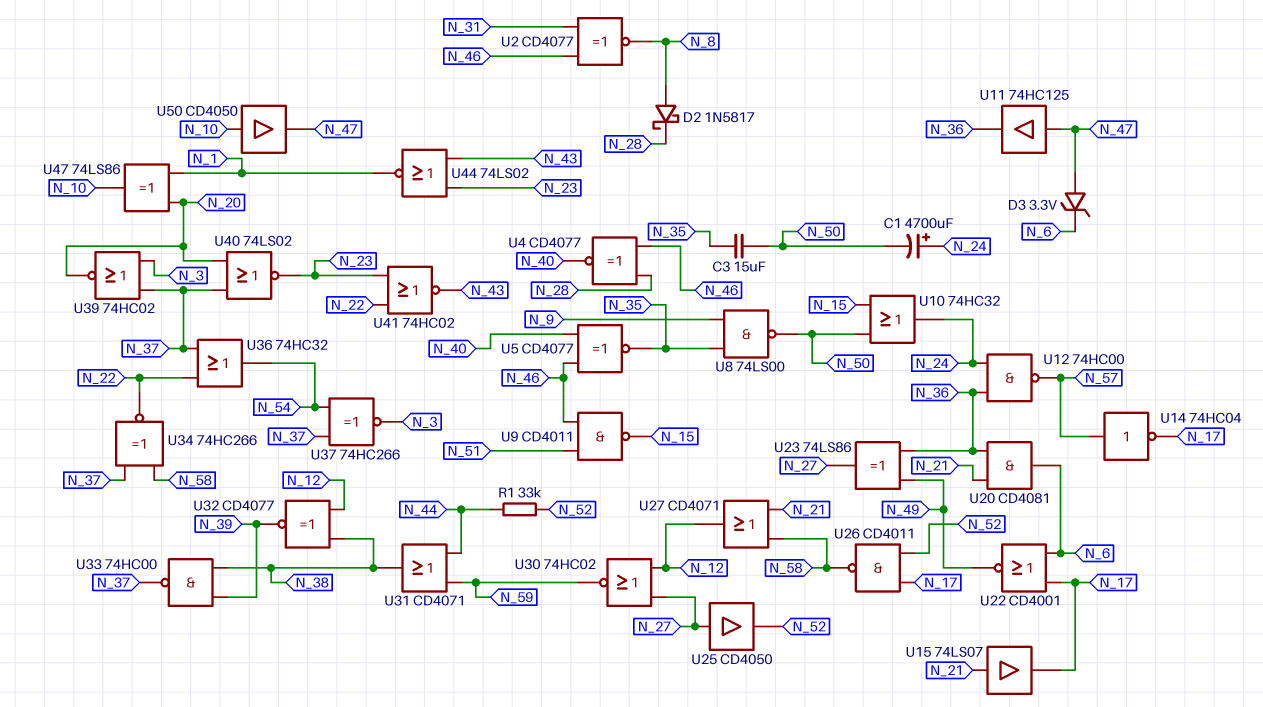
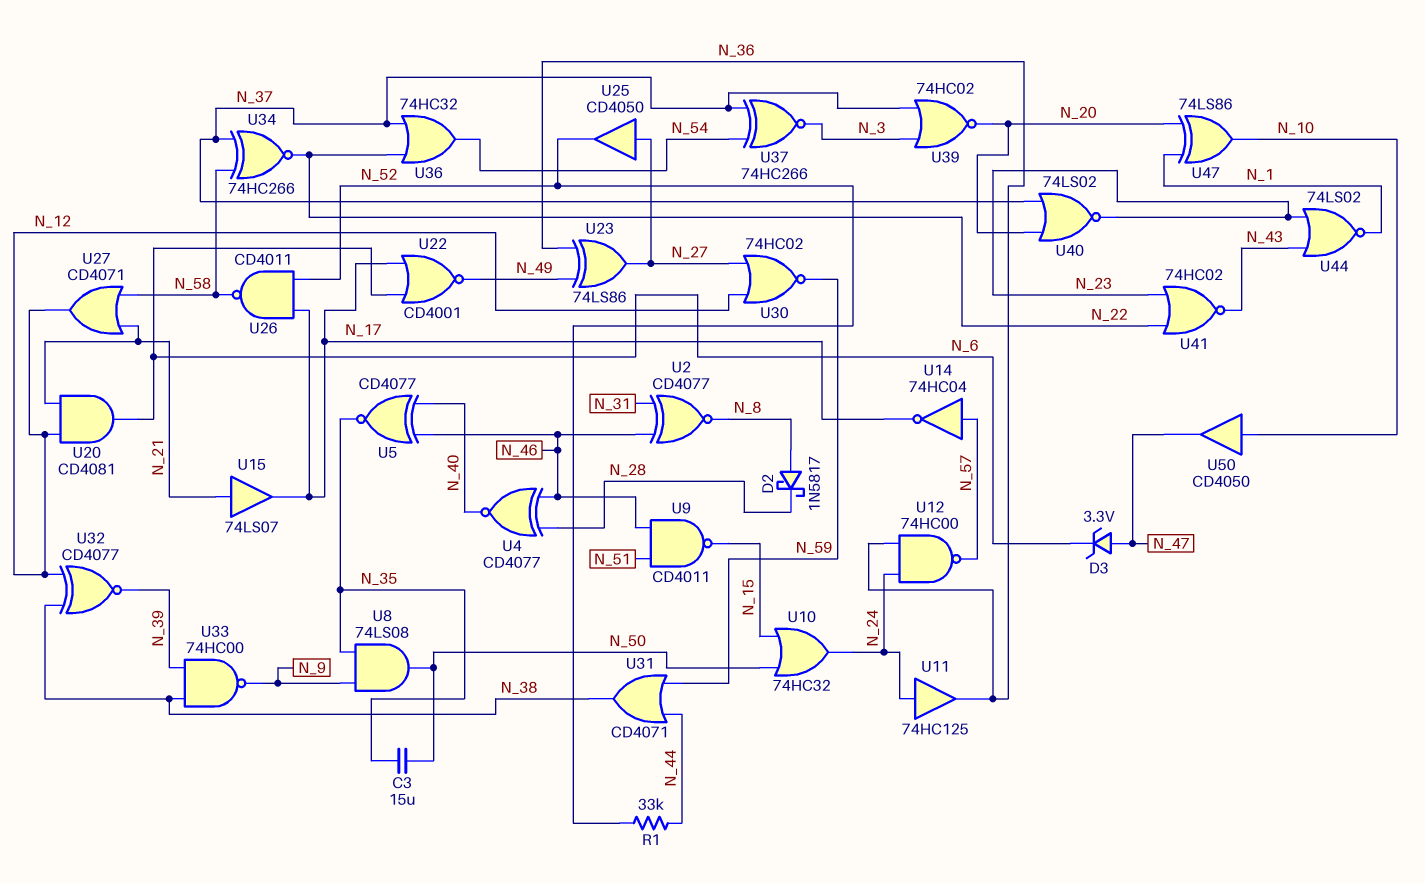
C1: 4700uF (plus N_24, minus N_50) -> none
U8: NAND 74LS00 (in N_9, in N_35, out N_50) -> AND 74LS08 (in N_9, in N_35, out N_50)
U11: buffer 74HC125 (in N_47, out N_36) -> buffer 74HC125 (in N_24, out N_36)
U20: AND CD4081 (in N_21, in N_36, out N_6) -> AND CD4081 (in N_12, in N_21, out N_6)
U33: NAND 74HC00 (in N_38, in N_39, out N_37) -> NAND 74HC00 (in N_38, in N_39, out N_9)

